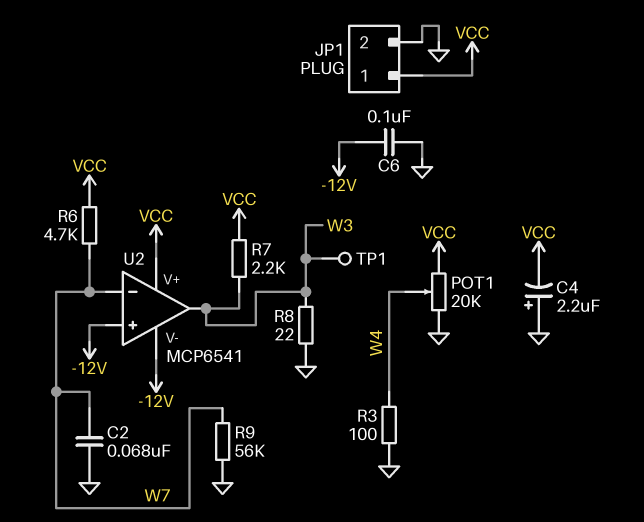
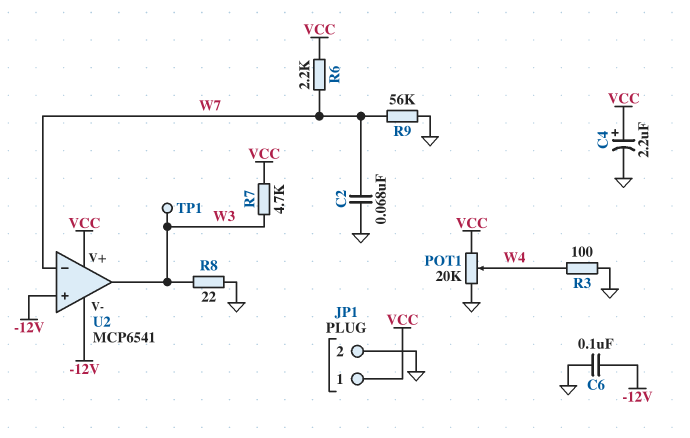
C4: 2.2uF (plus GND, minus VCC) -> 2.2uF (plus VCC, minus GND)
R6: 4.7k (VCC, W7) -> 2.2k (VCC, W7)
R7: 2.2k (VCC, W3) -> 4.7k (VCC, W3)

